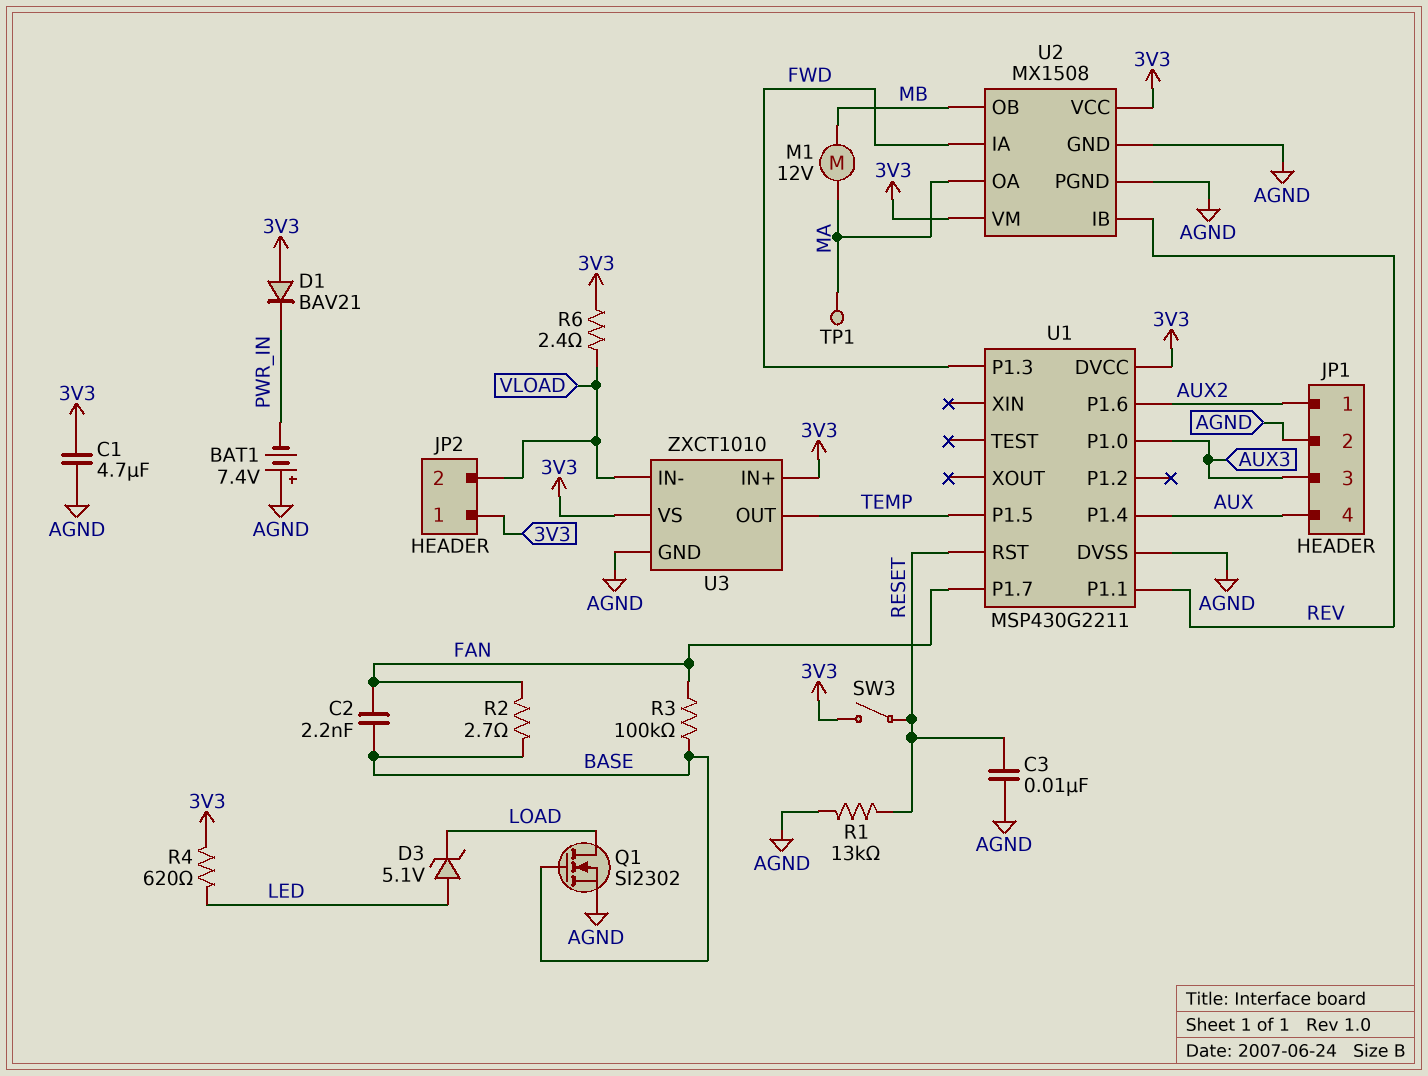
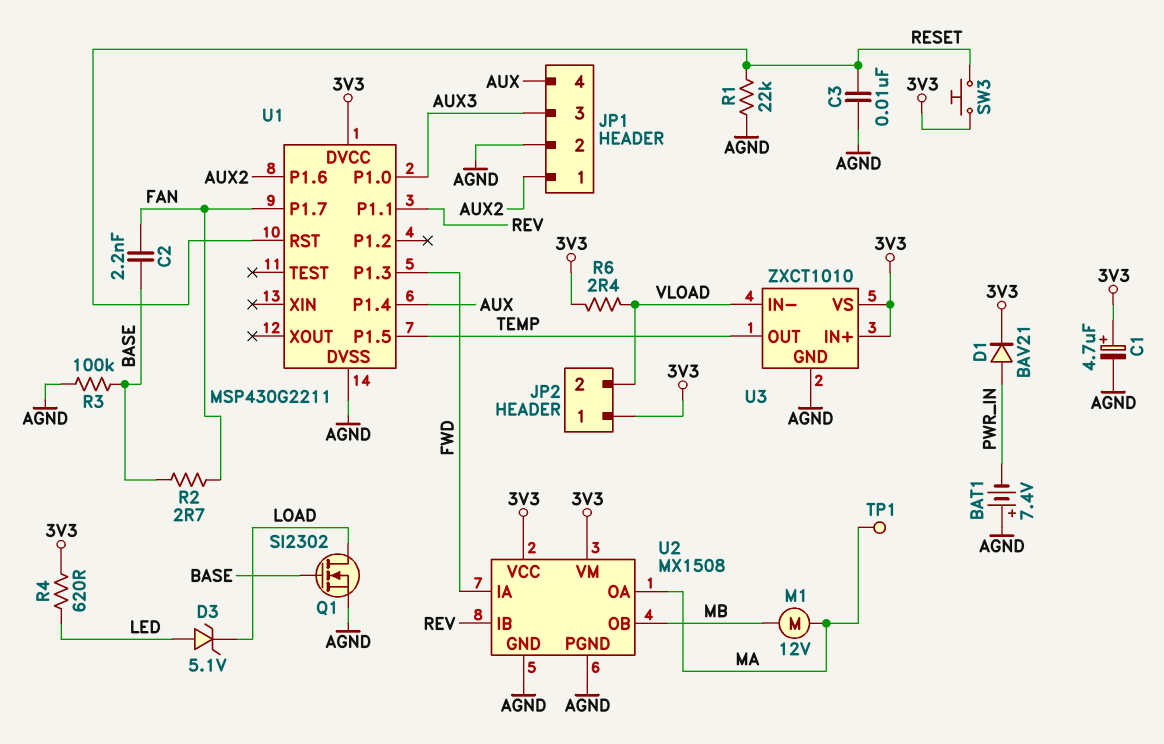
C1: 4.7uF (3V3, AGND) -> 4.7uF (plus 3V3, minus AGND)
D1: diode BAV21 (A 3V3, K PWR_IN) -> diode BAV21 (A PWR_IN, K 3V3)
R1: 13k (AGND, RESET) -> 22k (AGND, RESET)
R3: 100k (BASE, FAN) -> 100k (AGND, BASE)
SW3: switch (3V3, RESET) -> button (3V3, RESET)

